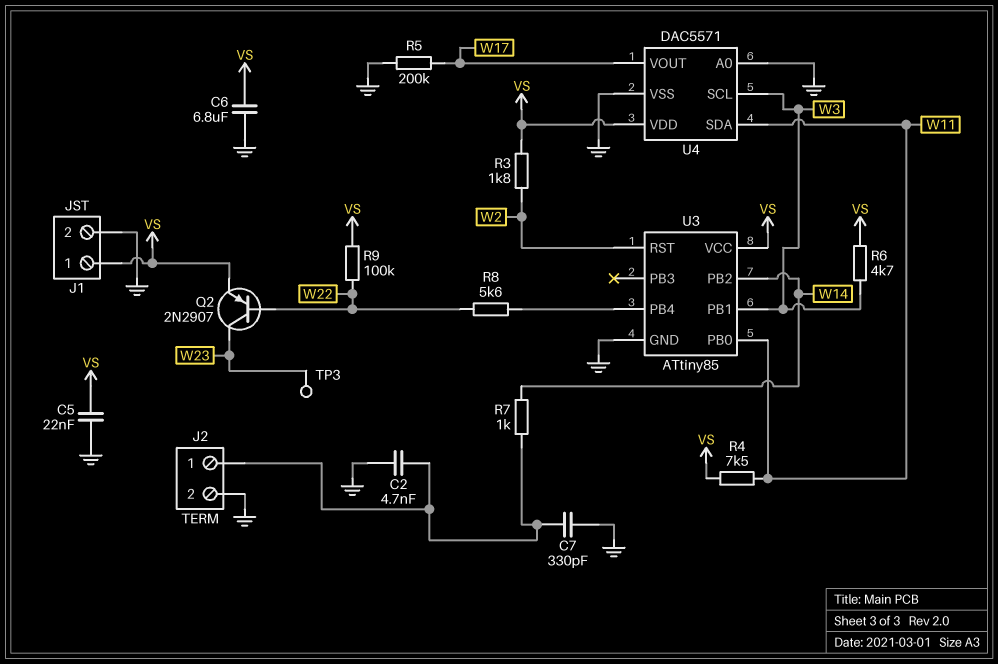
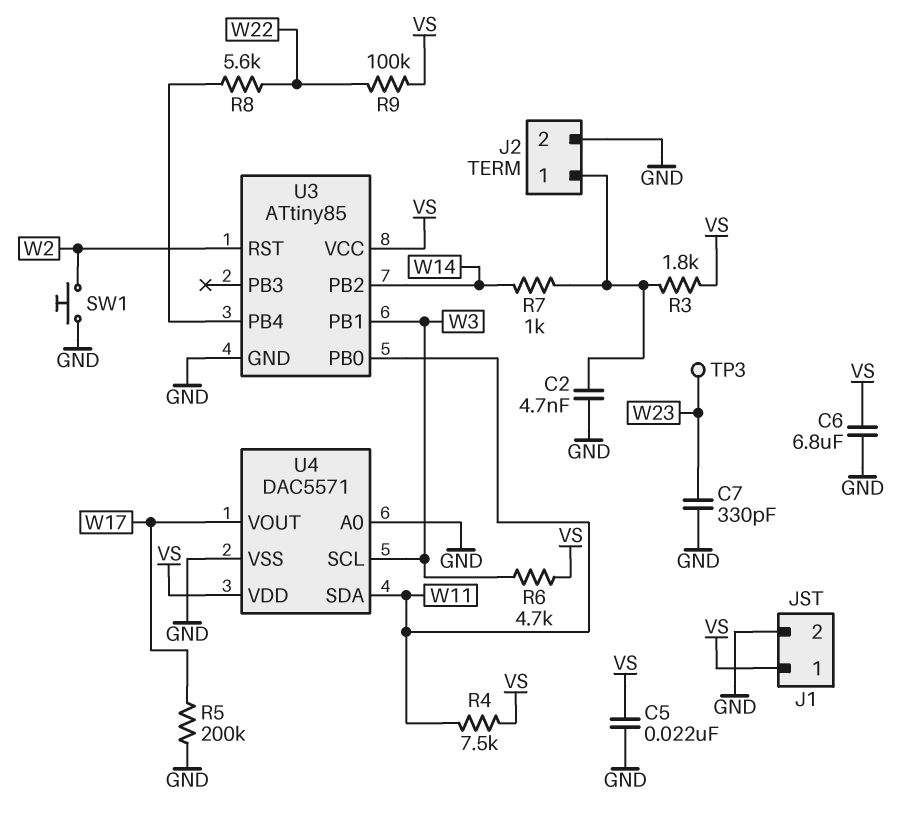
C7: 330pF (GND, J2/1) -> 330pF (GND, W23)
Q2: PNP 2N2907 (B W22, C W23, E VS) -> none
R3: 1.8k (VS, W2) -> 1.8k (J2/1, VS)
SW1: none -> button (GND, W2)

